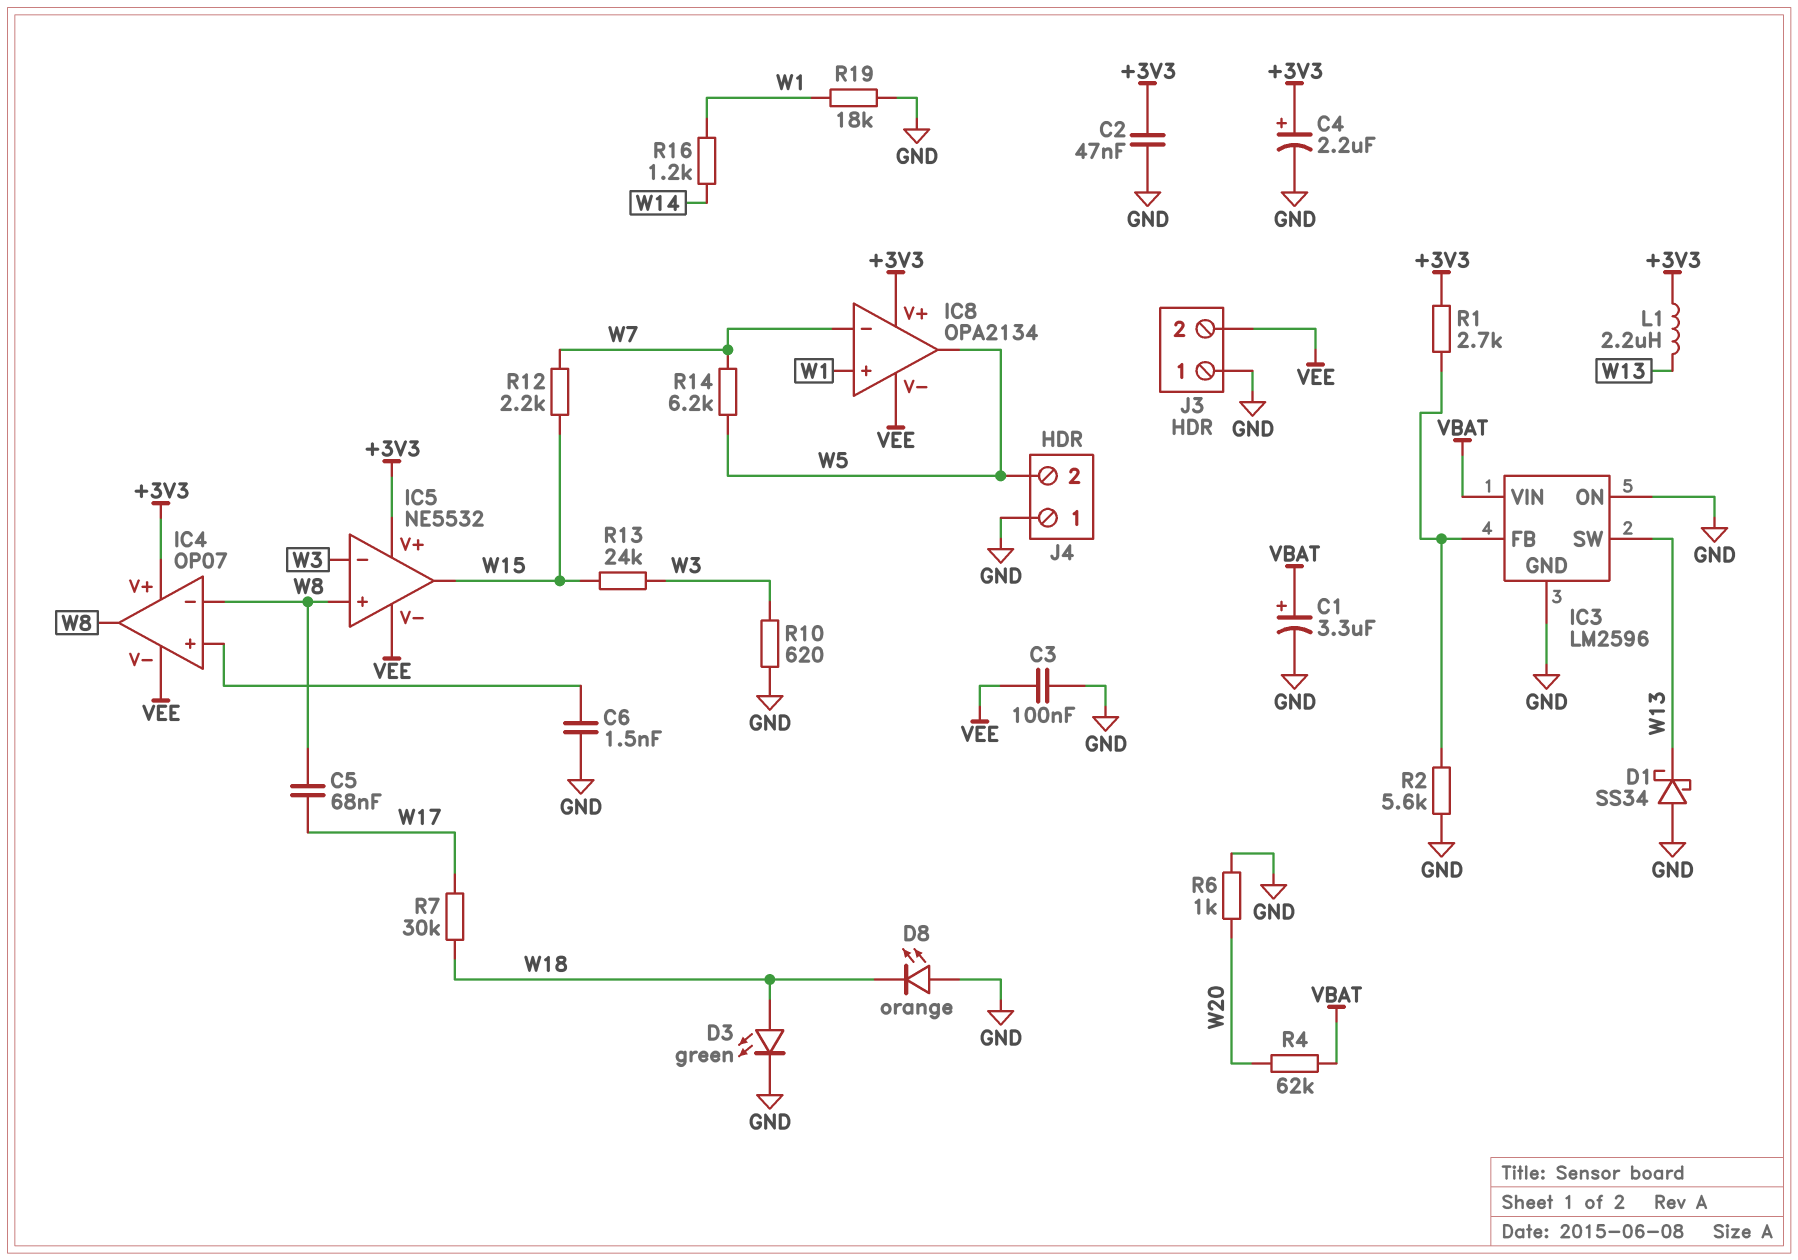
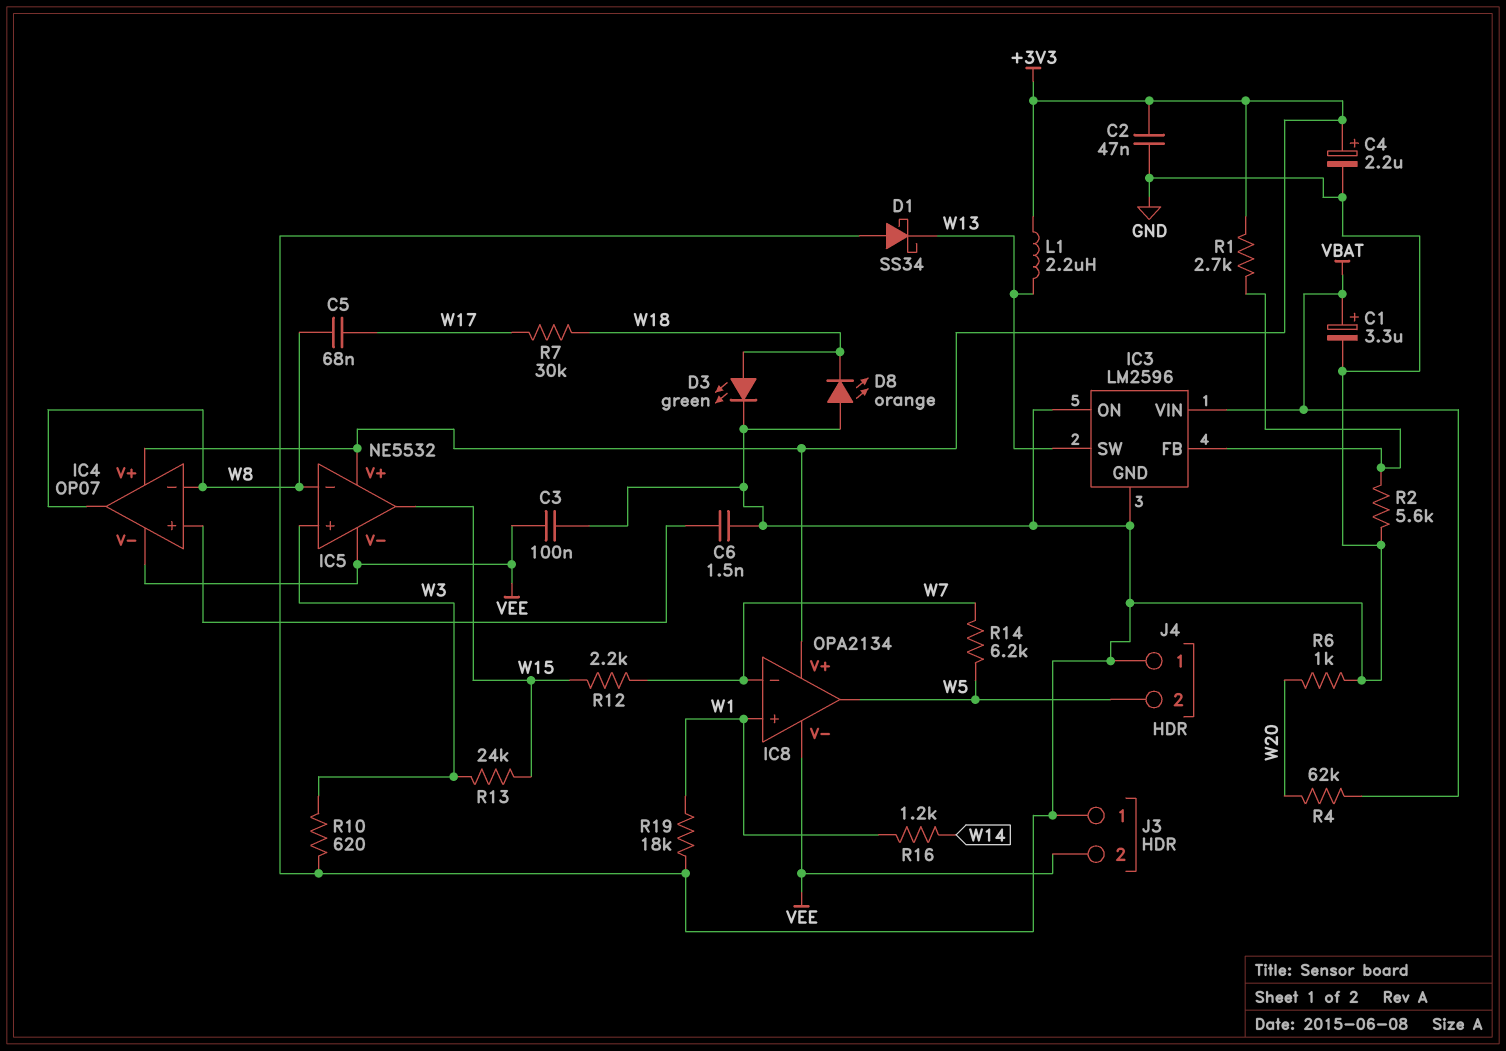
IC5 pin in+: W8 -> W3
IC5 pin in-: W3 -> W8

